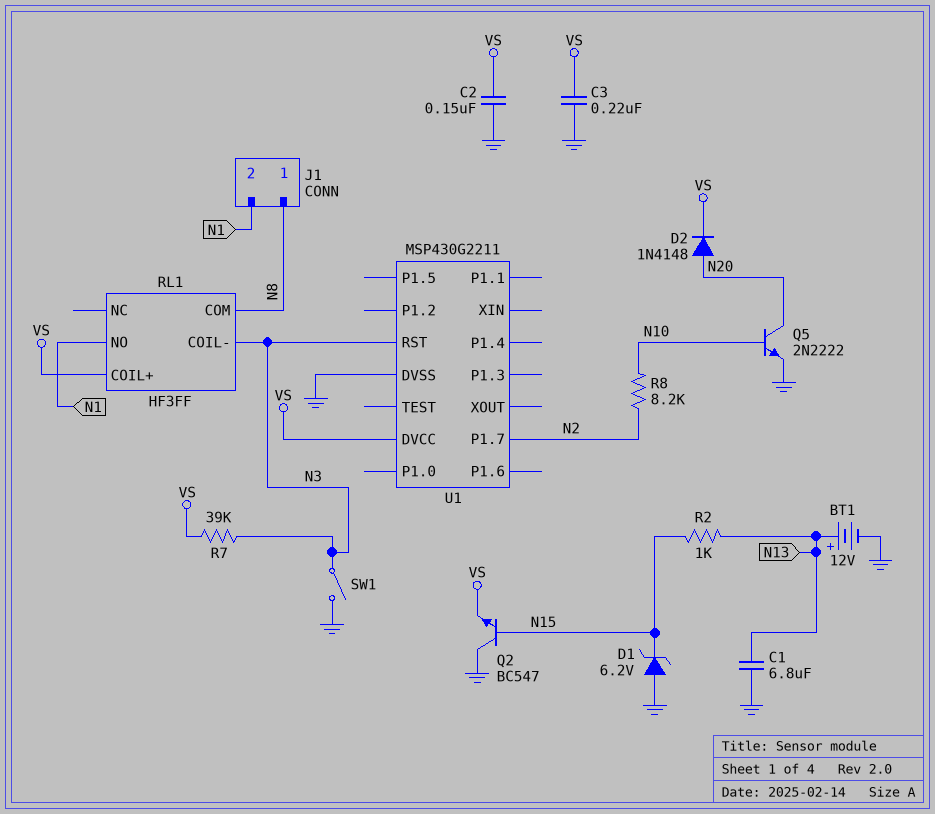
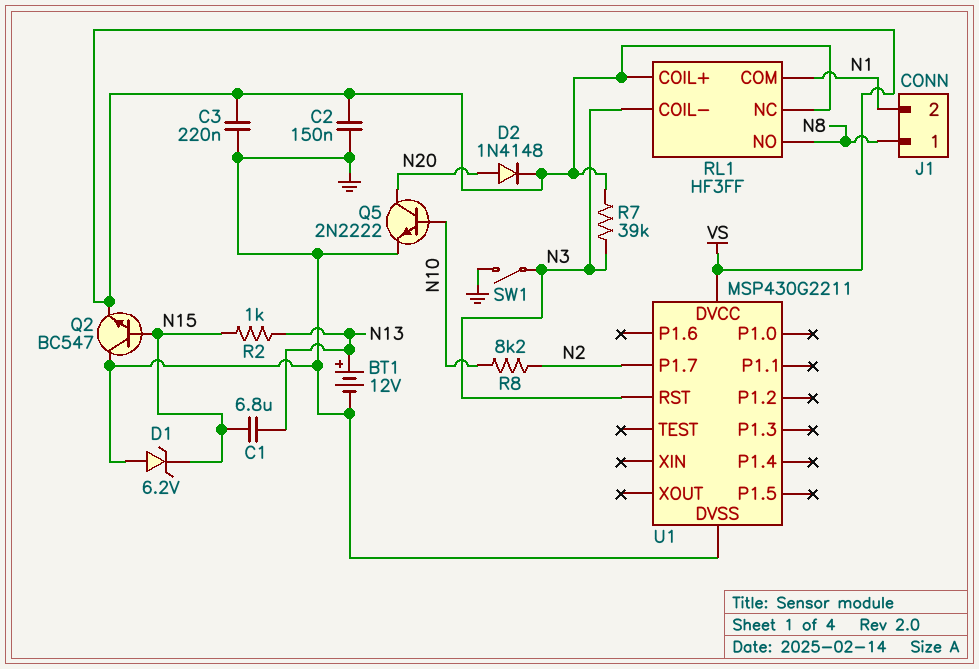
C1: 6.8uF (GND, N13) -> 6.8uF (N13, N15)
RL1 pin COM: N8 -> N1
RL1 pin NC: none -> VS
RL1 pin NO: N1 -> N8

